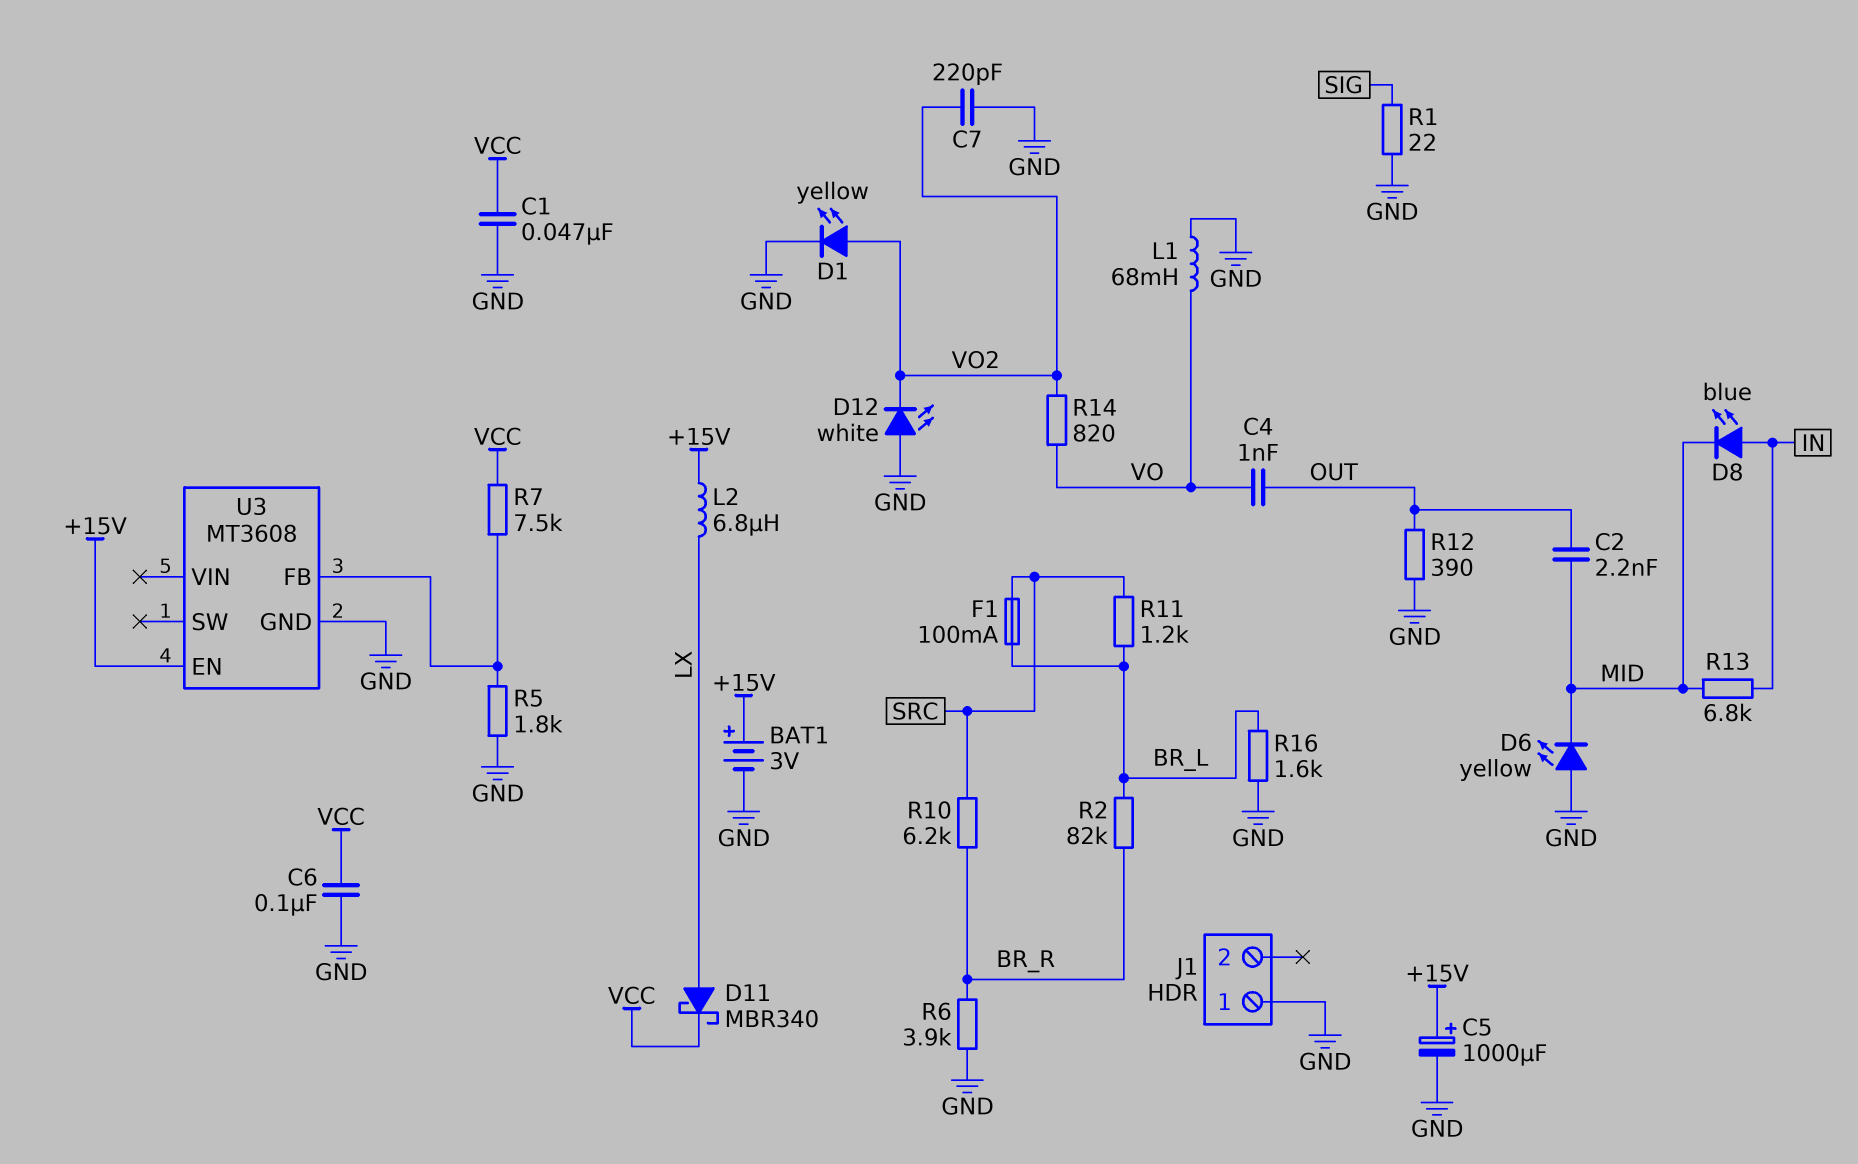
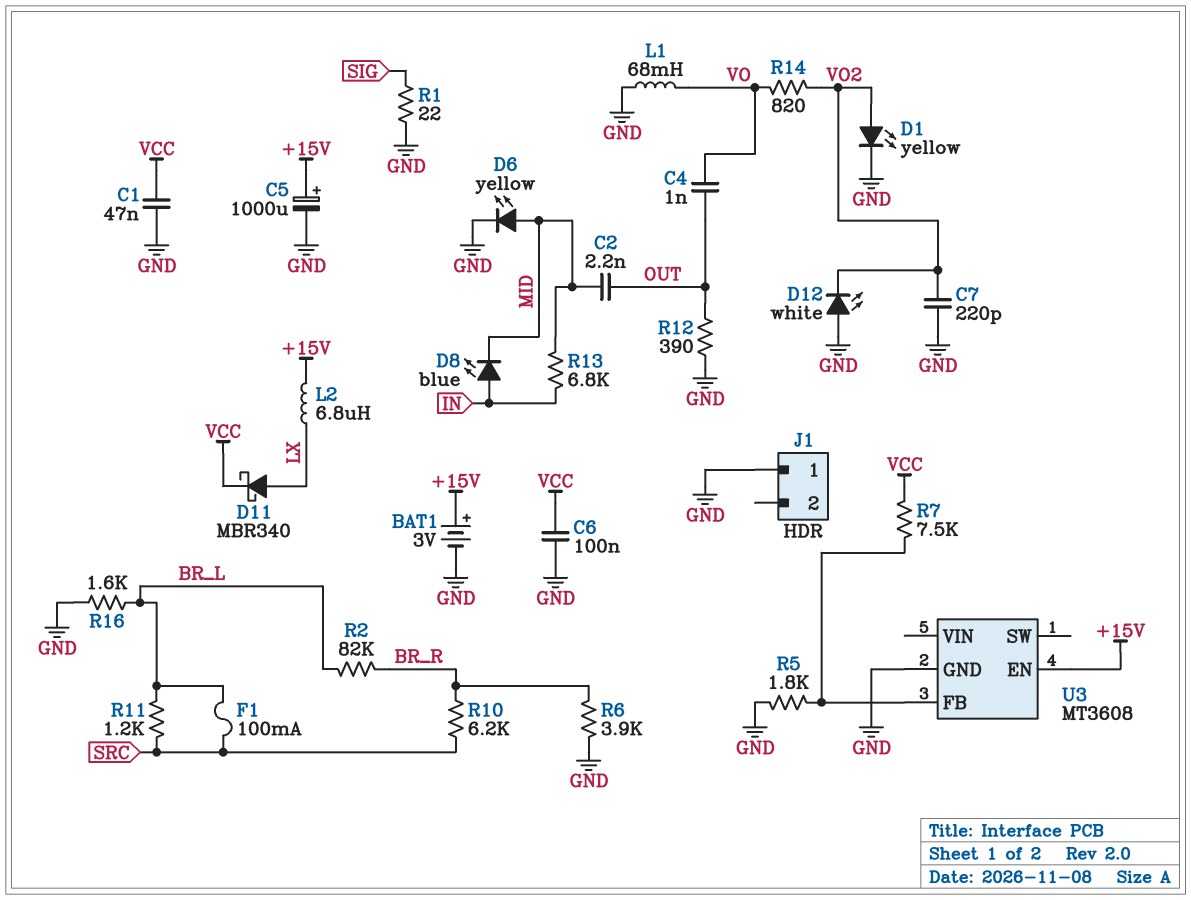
D6: LED yellow (A GND, K MID) -> LED yellow (A MID, K GND)

